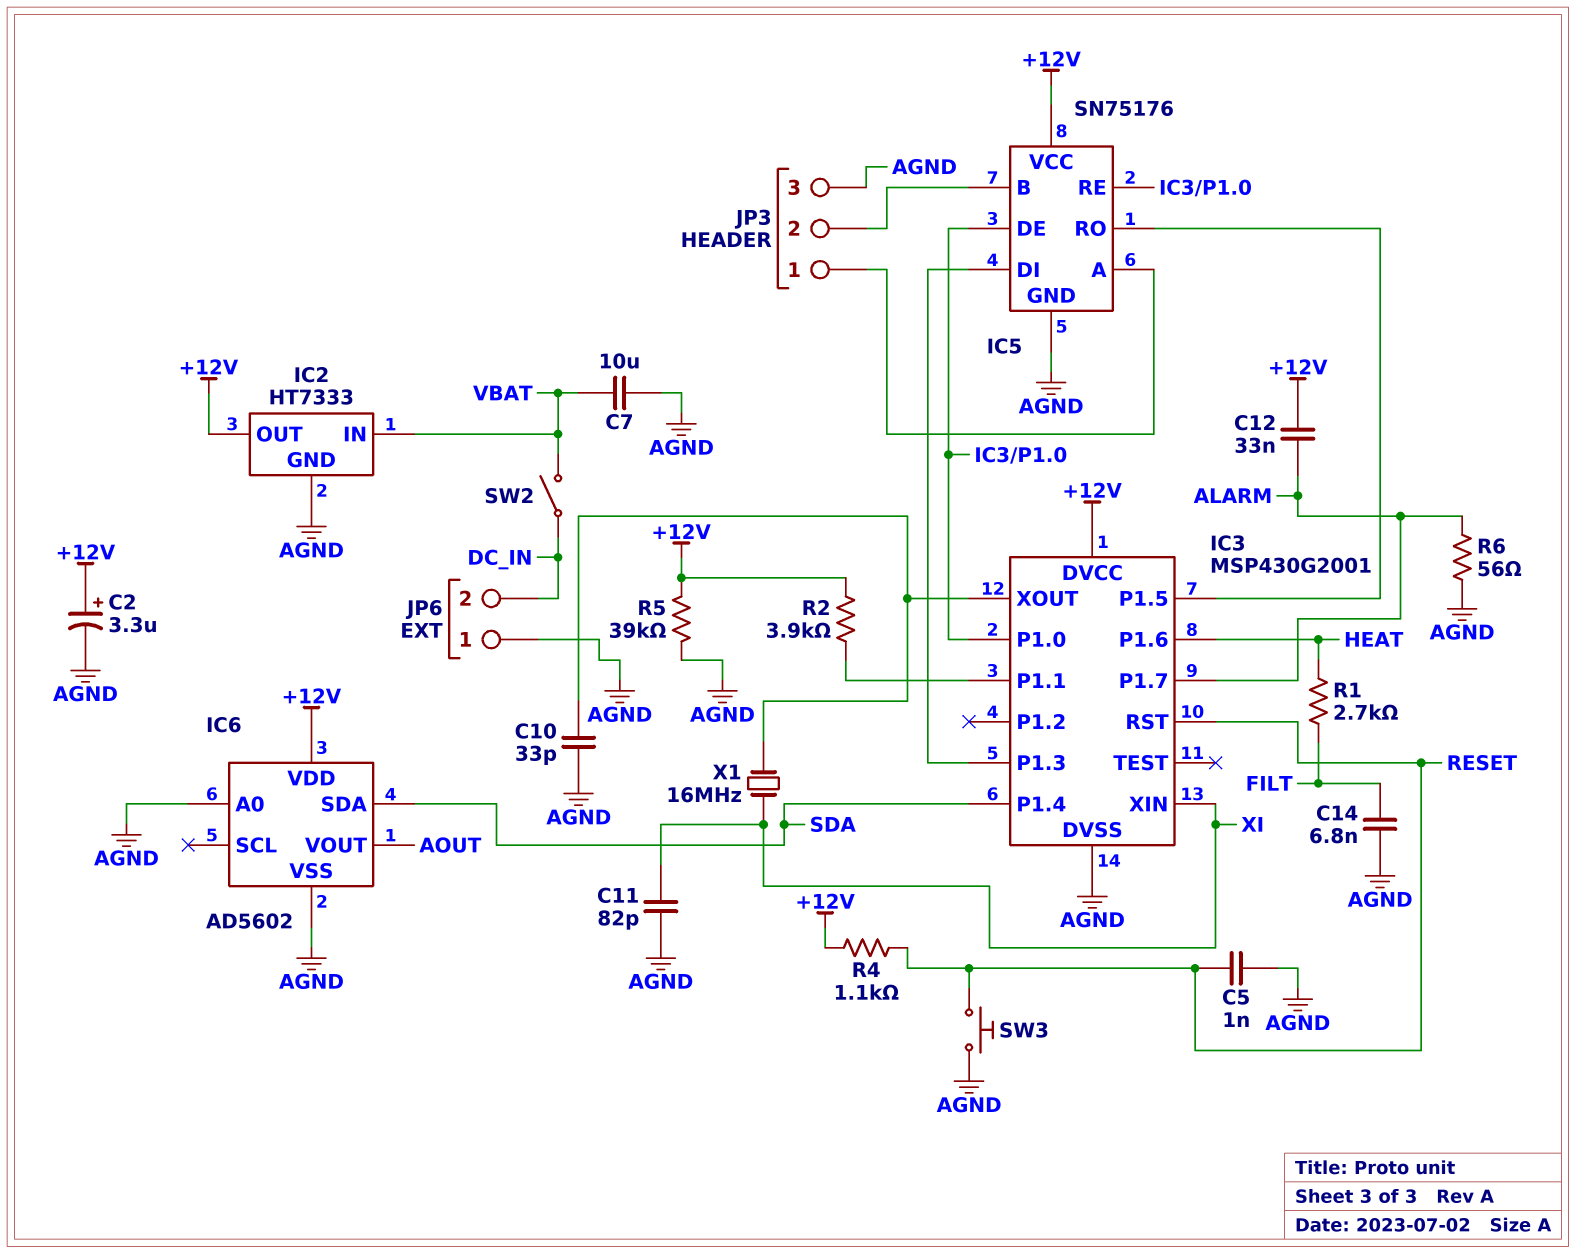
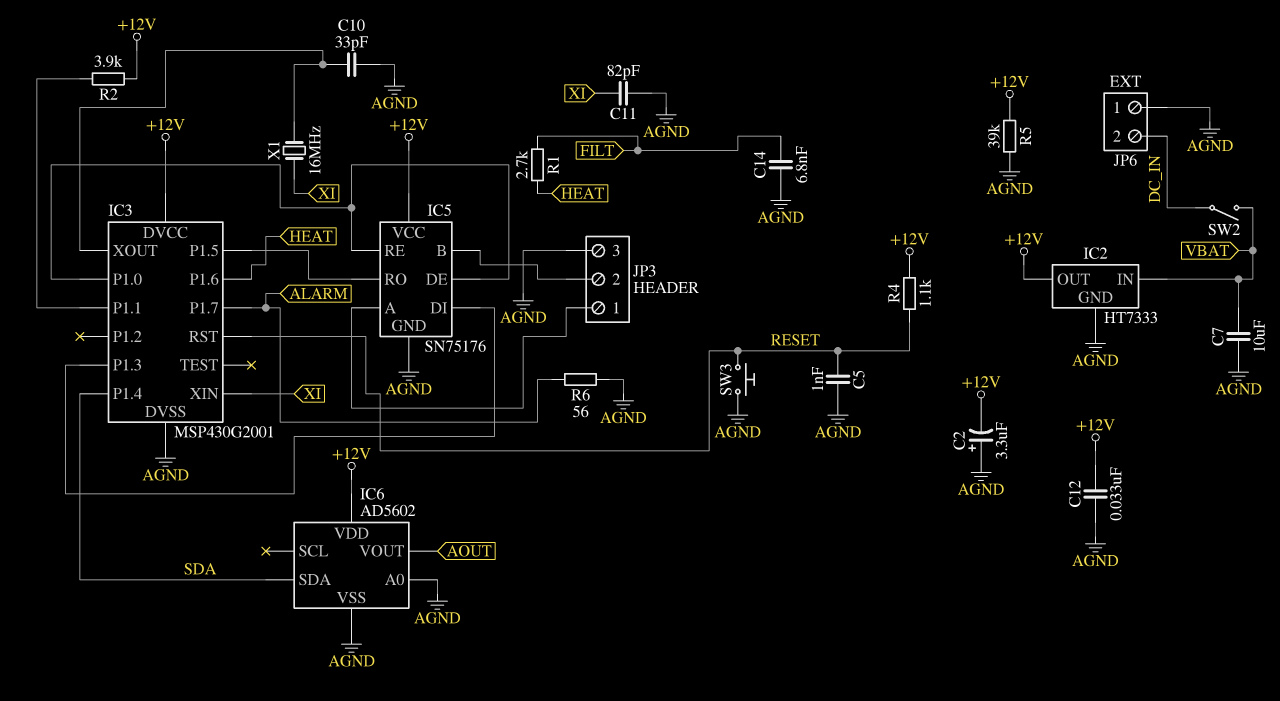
C2: 3.3uF (plus +12V, minus AGND) -> 3.3uF (plus AGND, minus +12V)
C12: 33nF (+12V, ALARM) -> 33nF (+12V, AGND)

